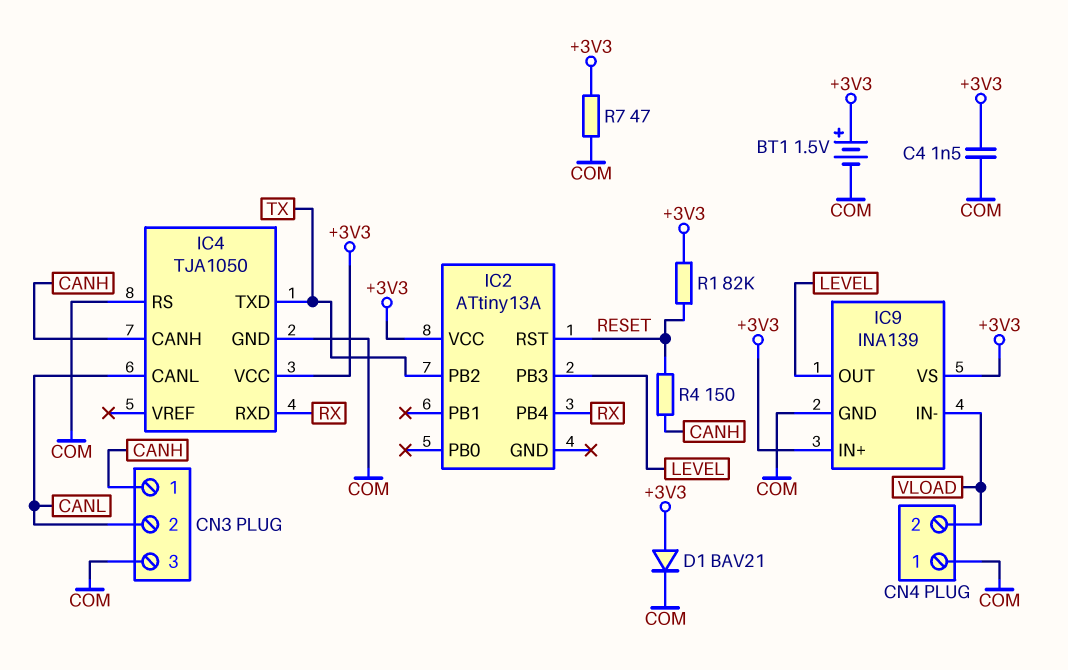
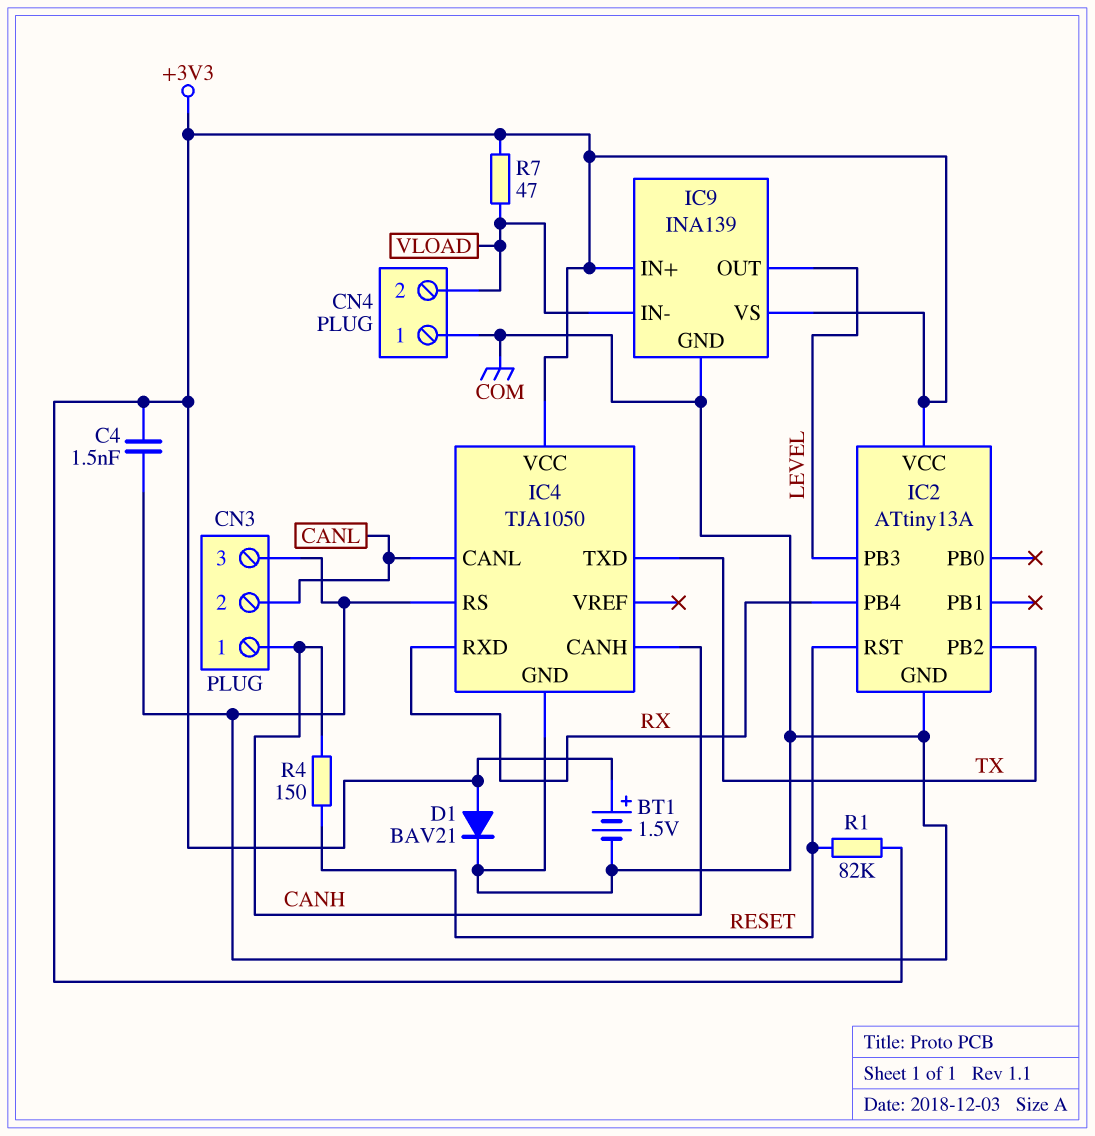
IC2 pin GND: none -> COM
R7: 47 (+3V3, COM) -> 47 (+3V3, VLOAD)

